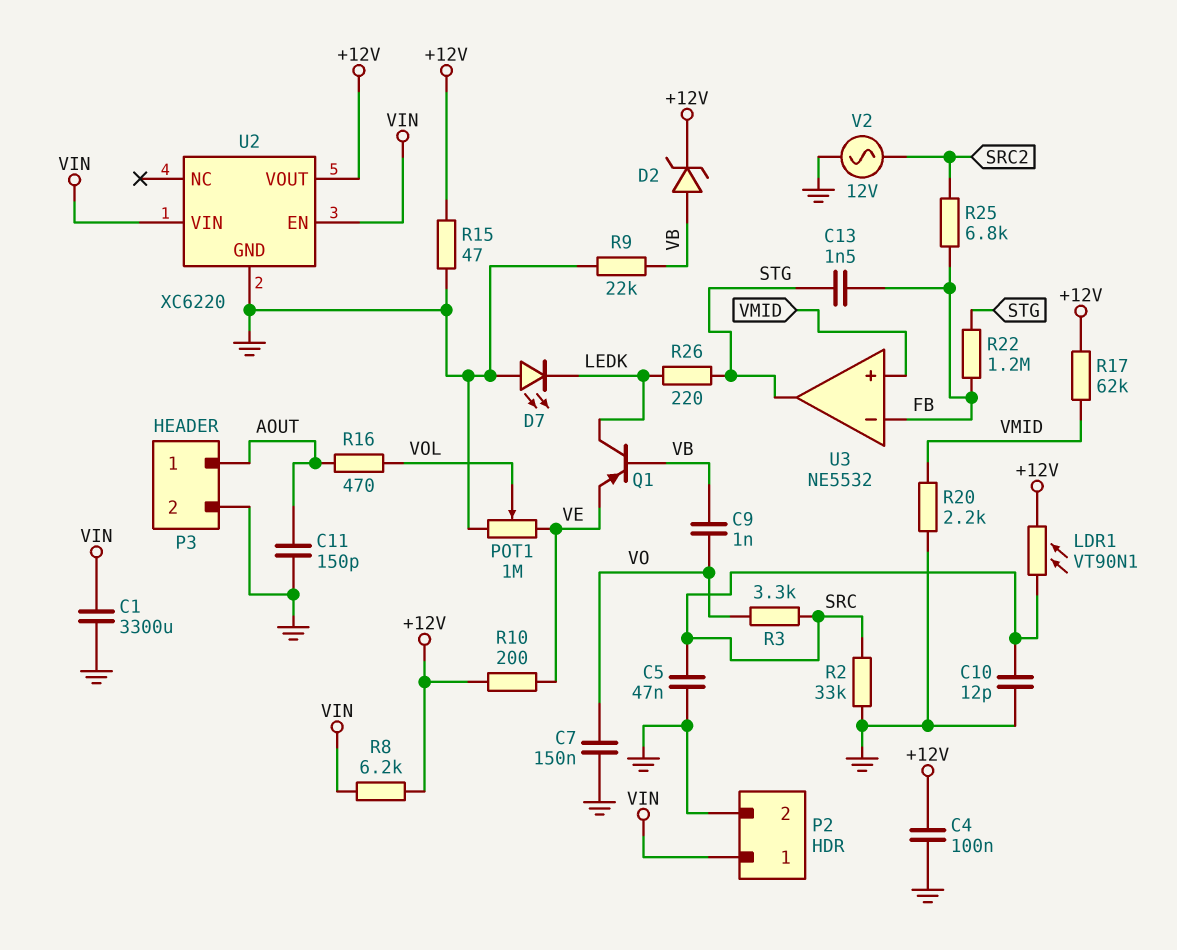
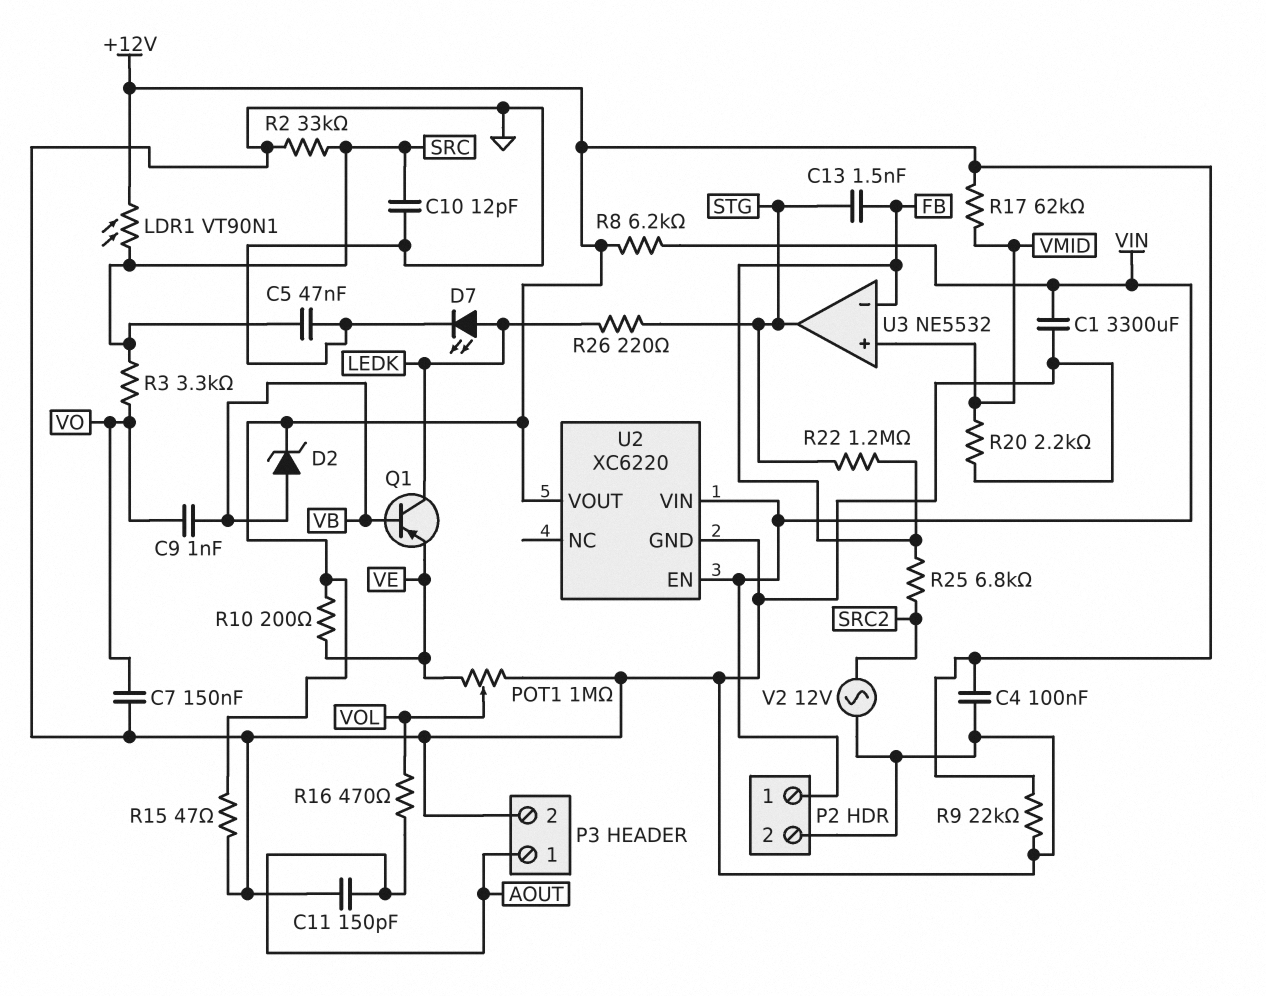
D7: LED (A GND, K LEDK) -> LED (A LEDK, K GND)
R9: 22k (GND, VB) -> 22k (+12V, GND)

